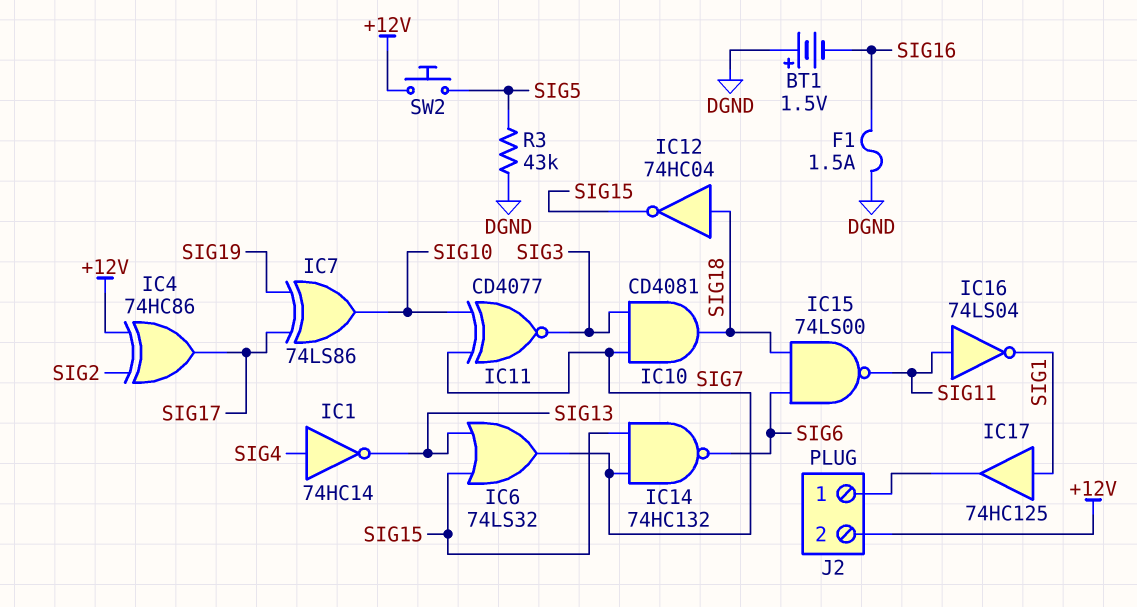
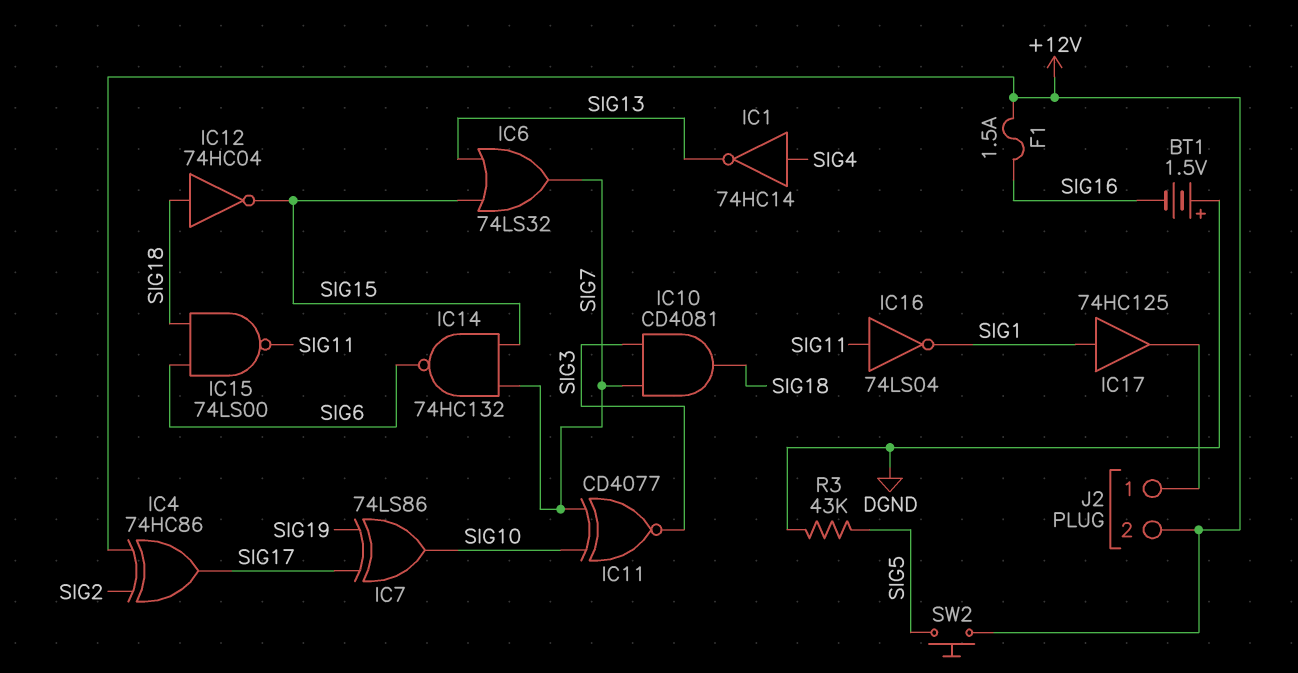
F1: 1.5A (DGND, SIG16) -> 1.5A (+12V, SIG16)

